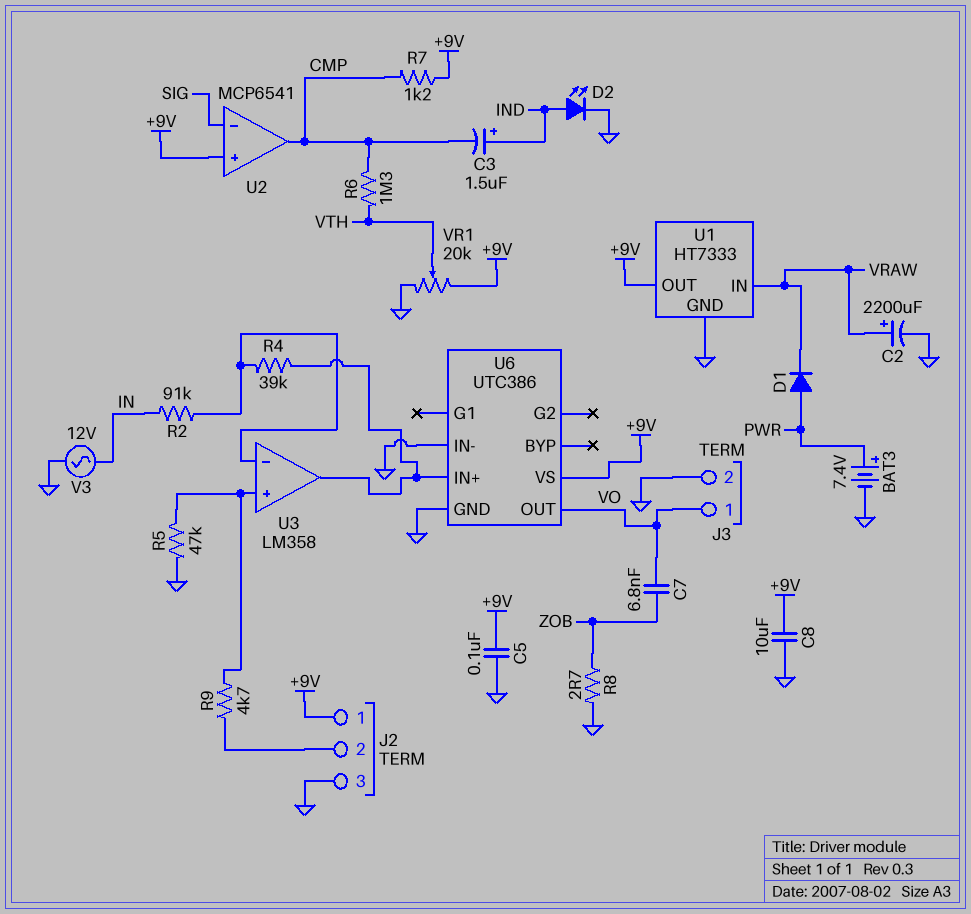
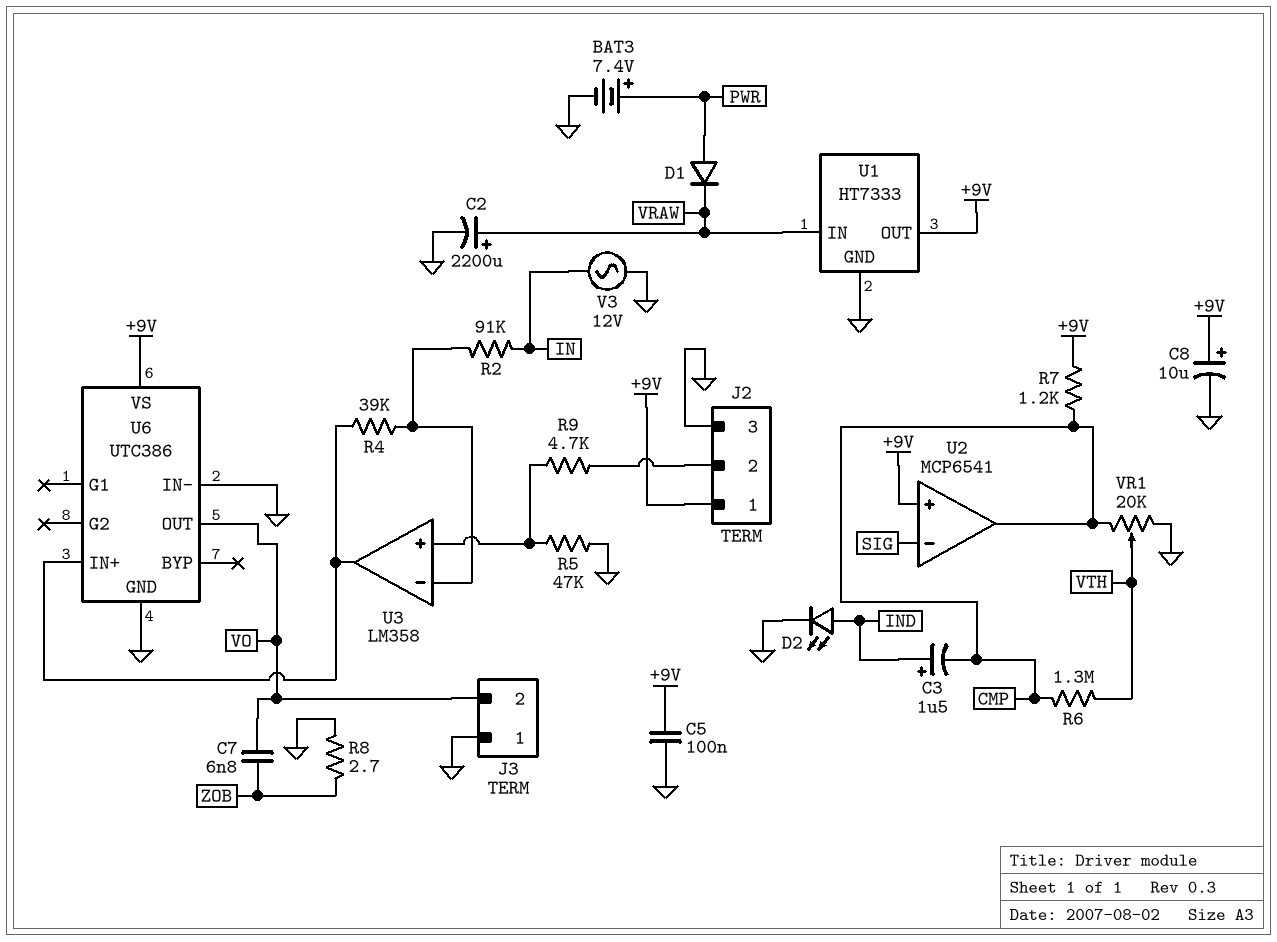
C8: 10uF (+9V, GND) -> 10uF (plus +9V, minus GND)
J3 pin 1: VO -> GND
J3 pin 2: GND -> VO
VR1: 20k (+9V, GND, wiper VTH) -> 20k (CMP, GND, wiper VTH)

